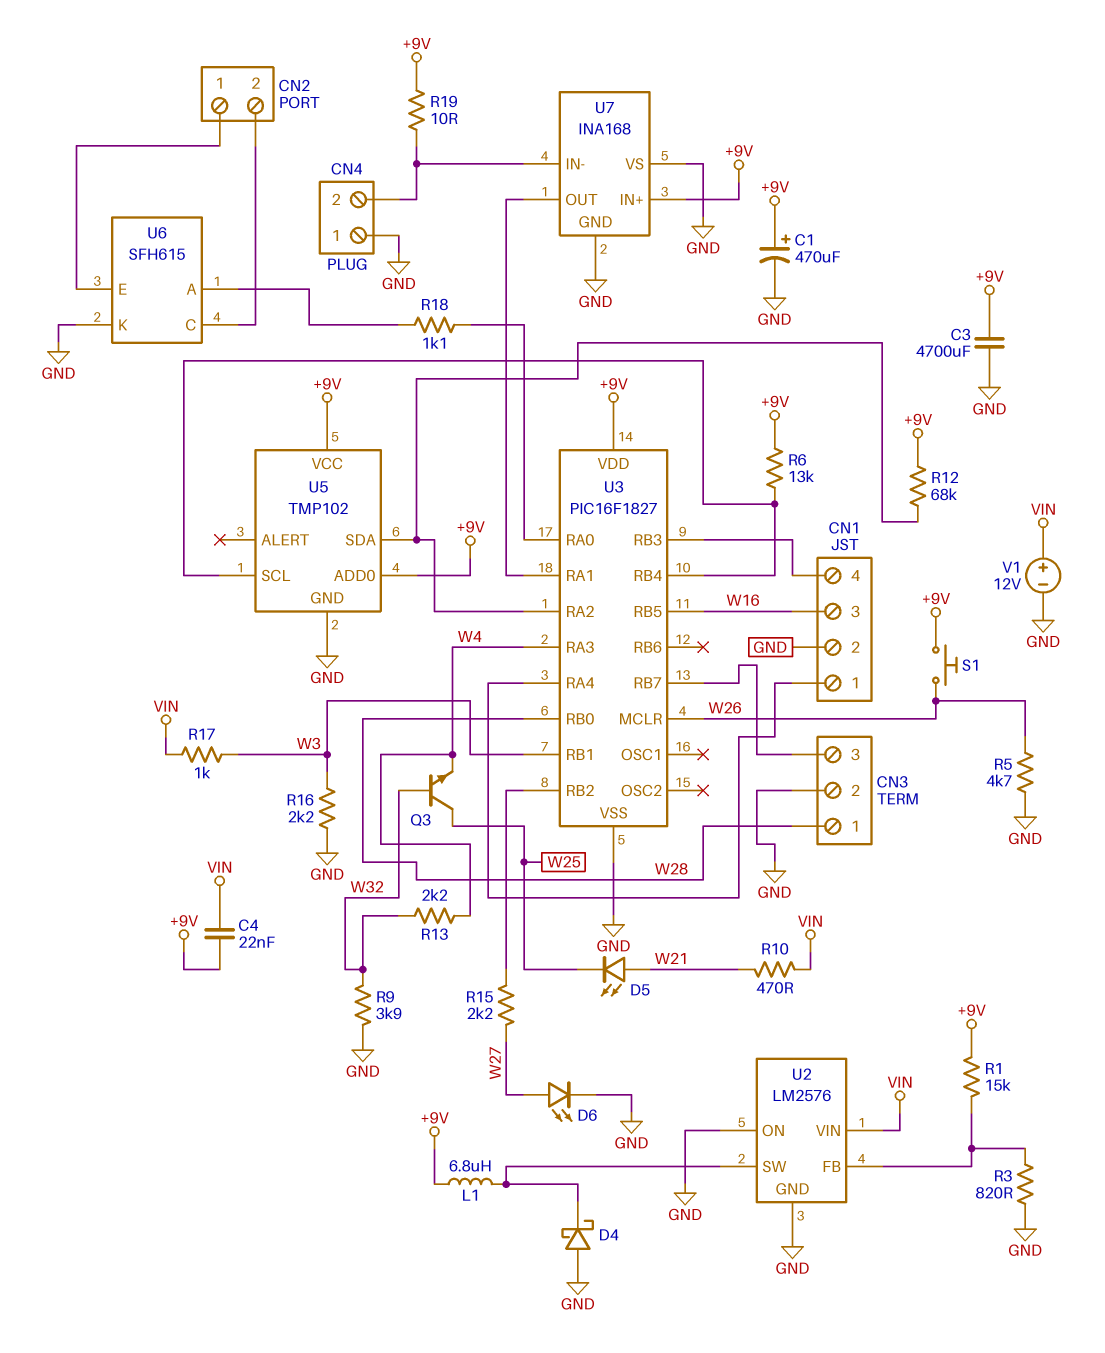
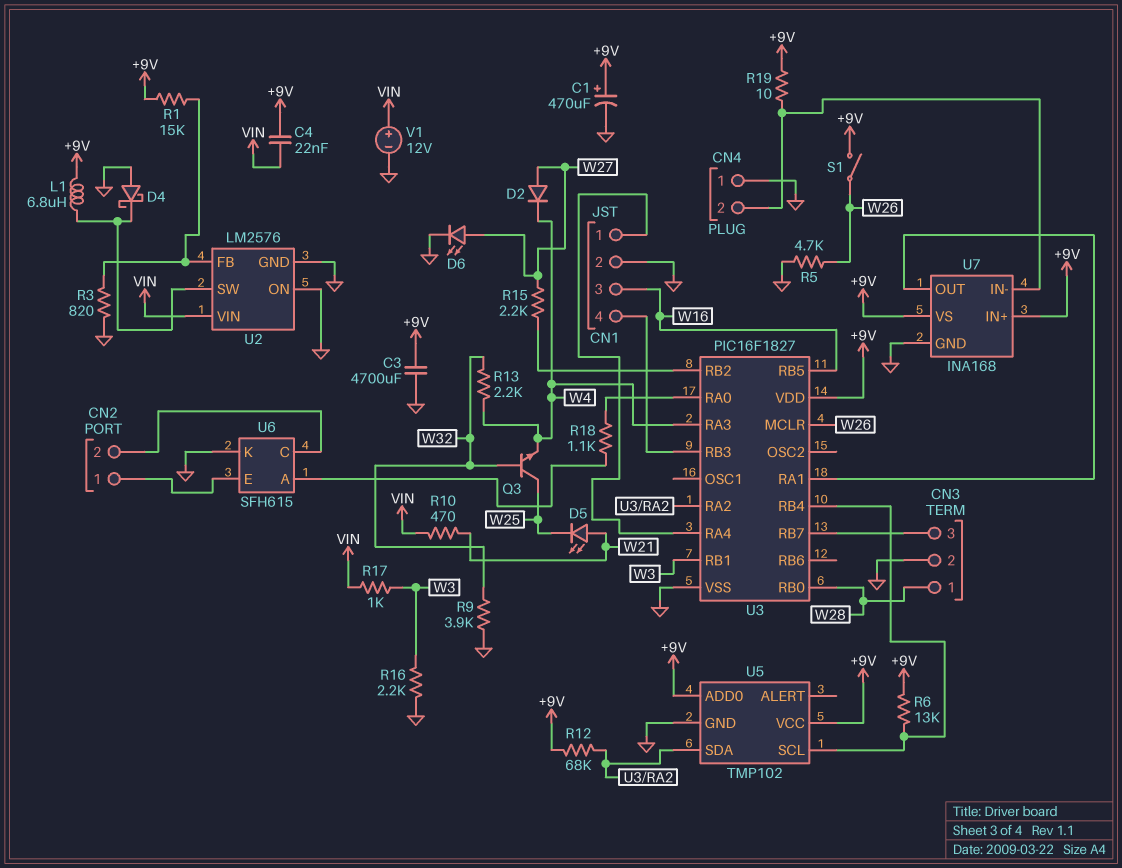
D2: none -> diode (A W27, K W4)
S1: button (+9V, W26) -> switch (+9V, W26)
U7 pin VS: GND -> +9V

